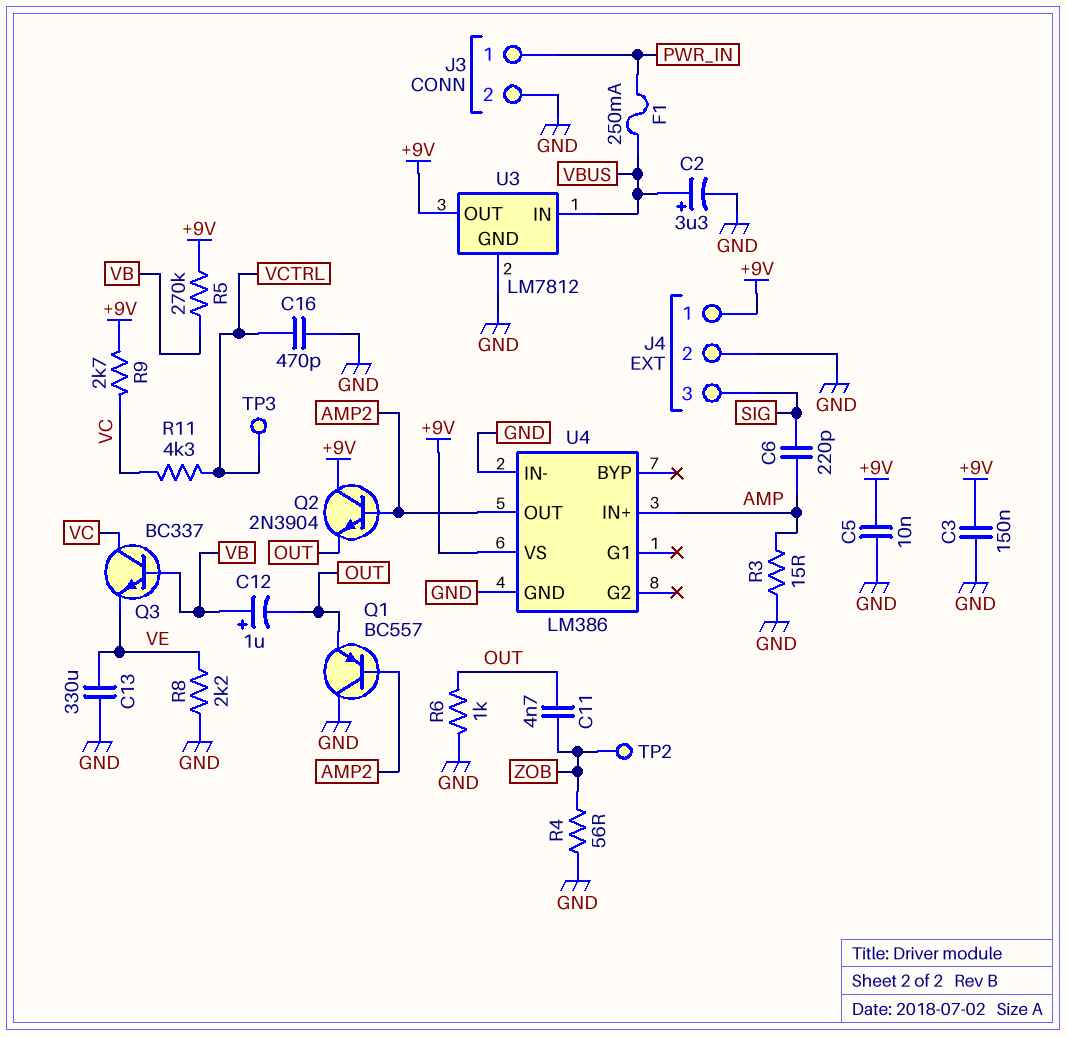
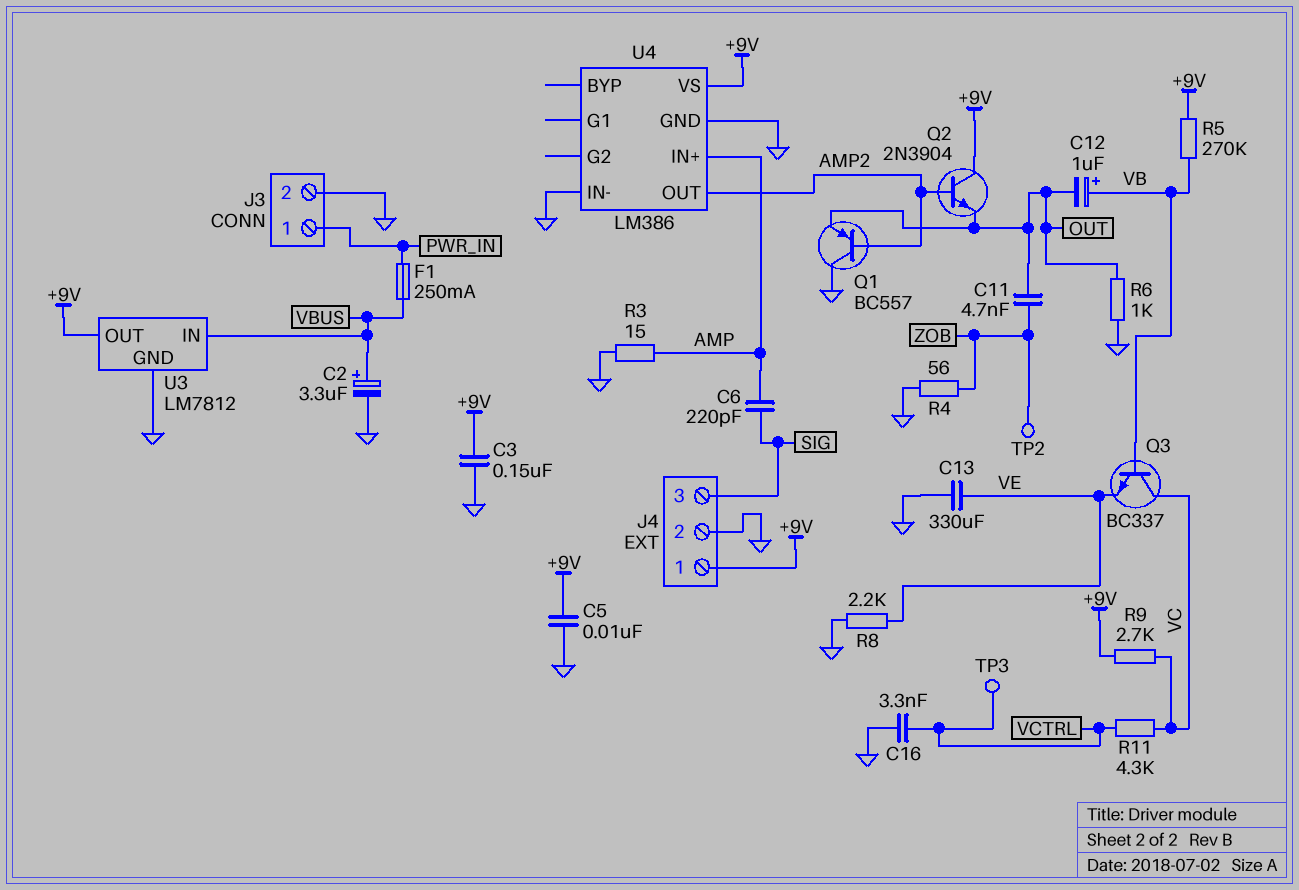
C16: 470pF (GND, VCTRL) -> 3.3nF (GND, VCTRL)

